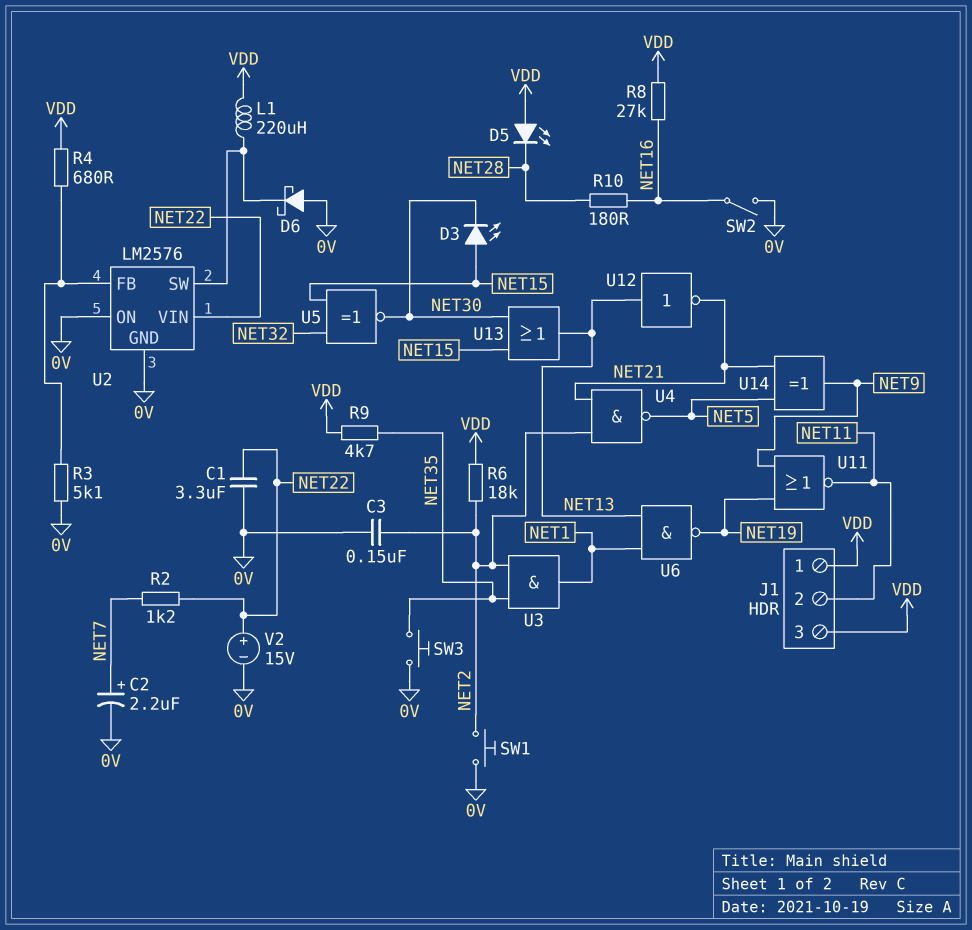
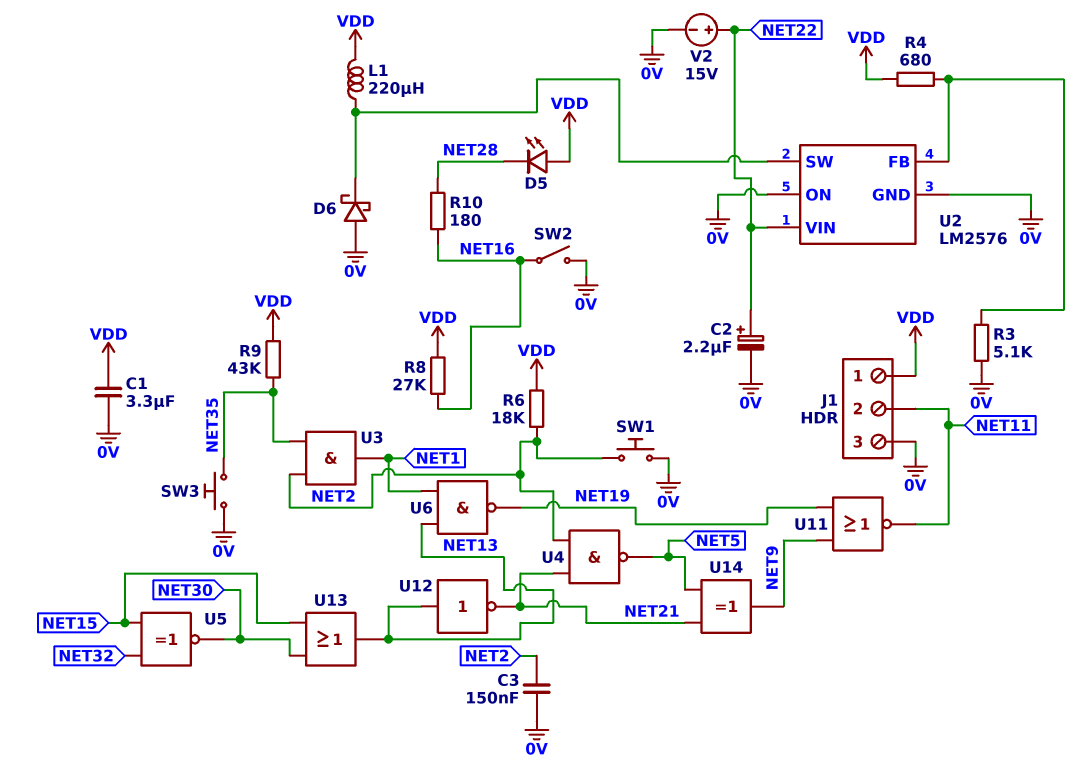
C1: 3.3uF (0V, NET22) -> 3.3uF (0V, VDD)
C2: 2.2uF (plus NET7, minus 0V) -> 2.2uF (plus NET22, minus 0V)
D3: LED (A NET15, K NET30) -> none
J1 pin 3: VDD -> 0V
R2: 1.2k (NET7, NET22) -> none
R9: 4.7k (NET35, VDD) -> 43k (NET35, VDD)

